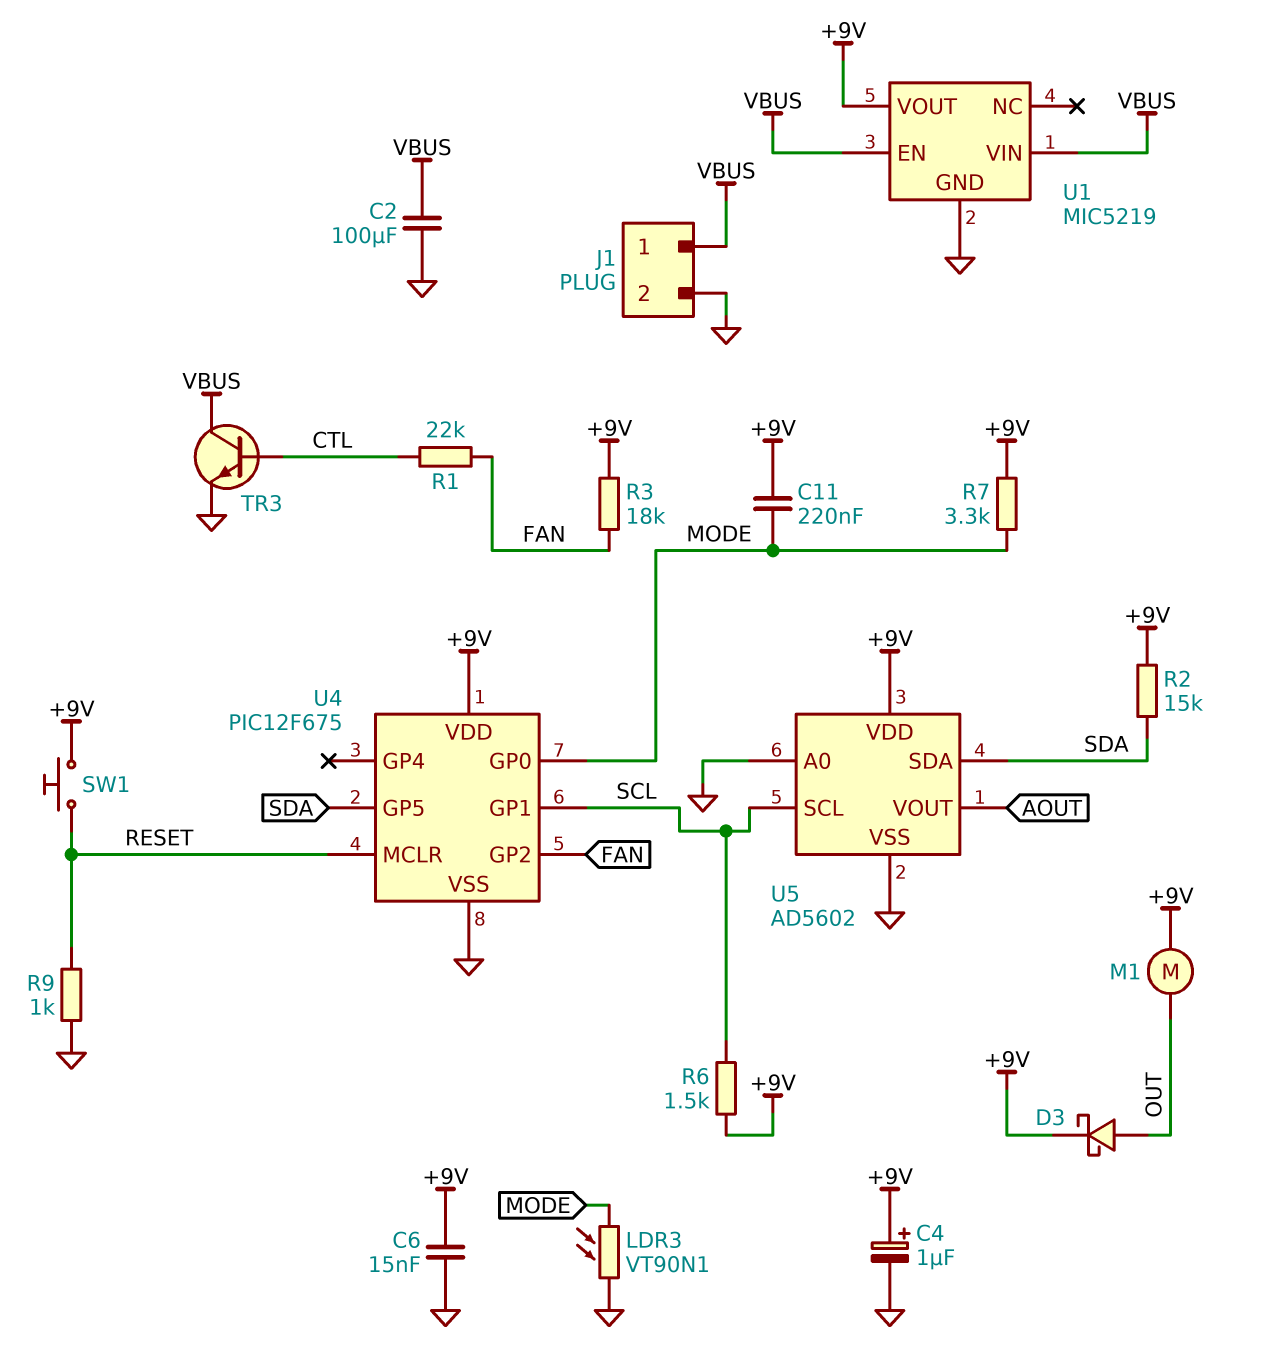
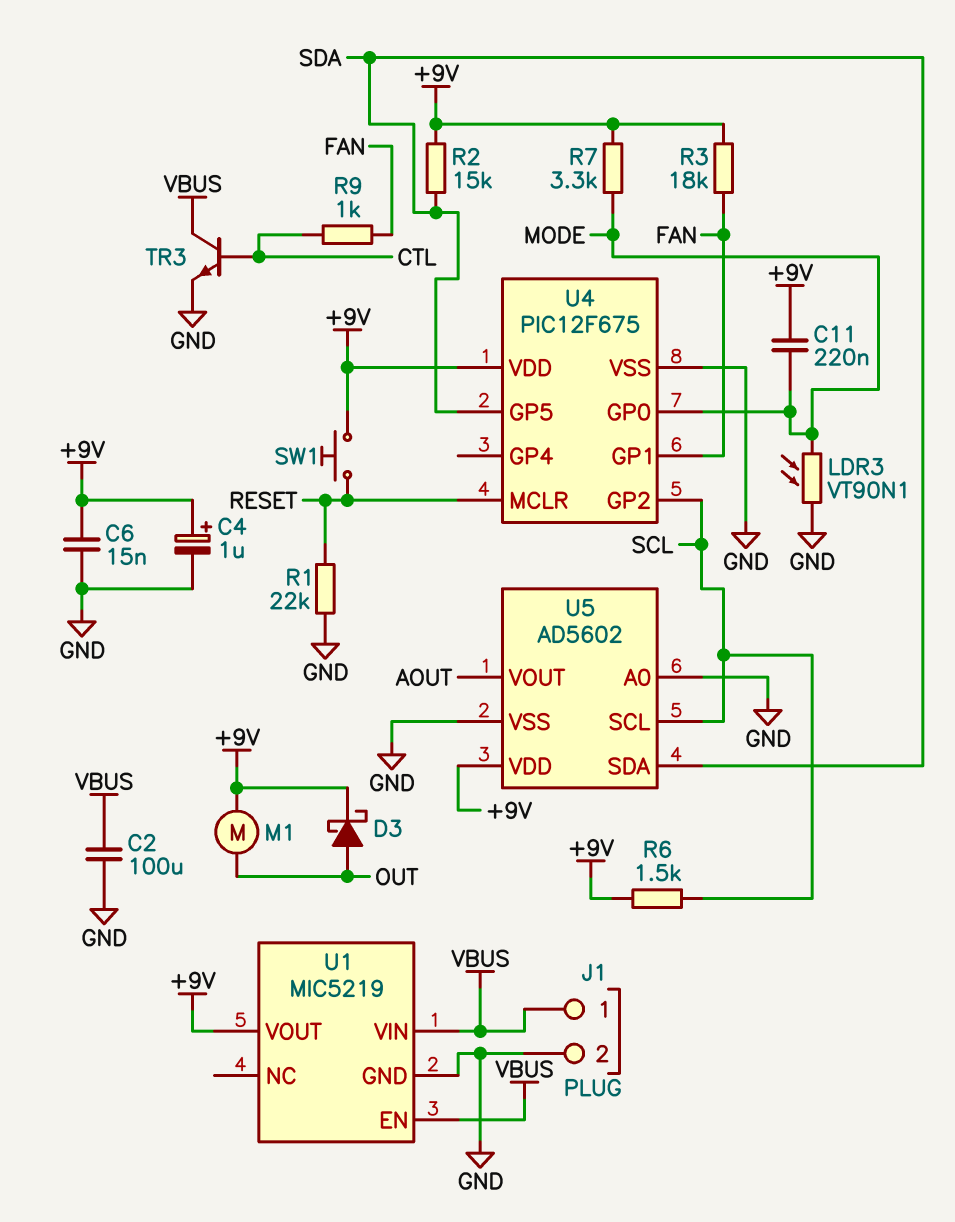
R1: 22k (CTL, FAN) -> 22k (GND, RESET)
R9: 1k (GND, RESET) -> 1k (CTL, FAN)
U4 pin GP1: SCL -> FAN
U4 pin GP2: FAN -> SCL

